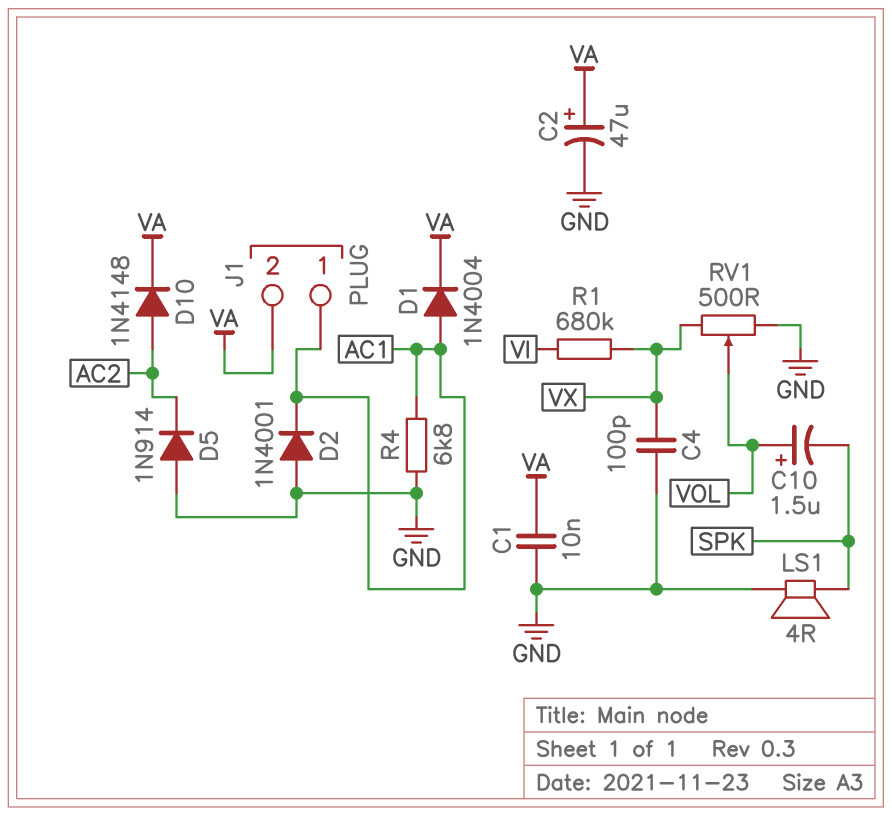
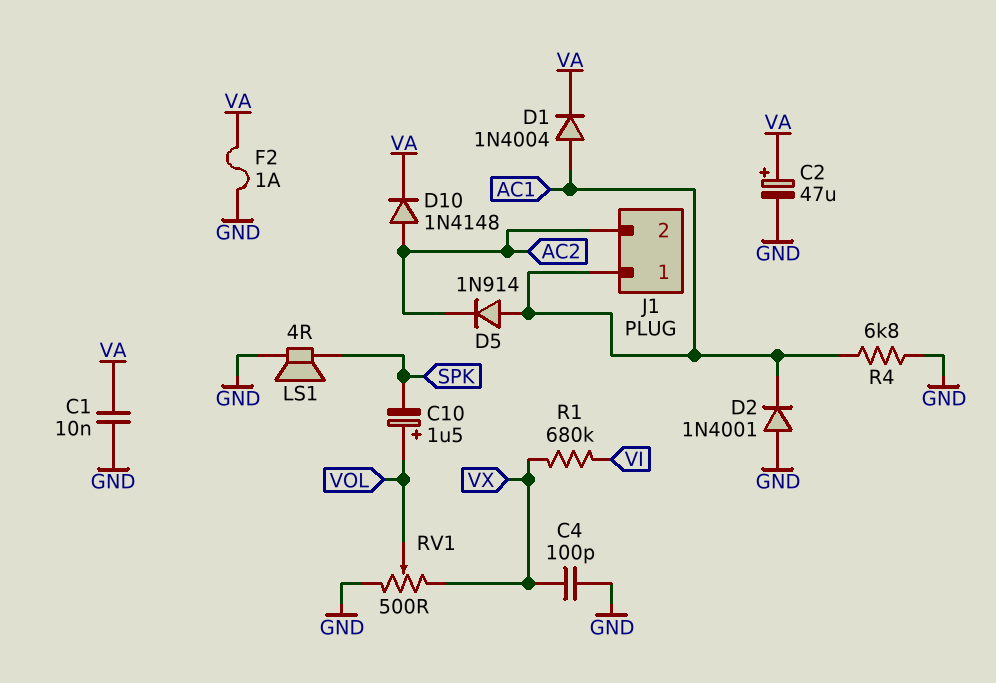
D5: diode 1N914 (A GND, K AC2) -> diode 1N914 (A AC1, K AC2)
F2: none -> 1A (GND, VA)
J1 pin 2: VA -> AC2

